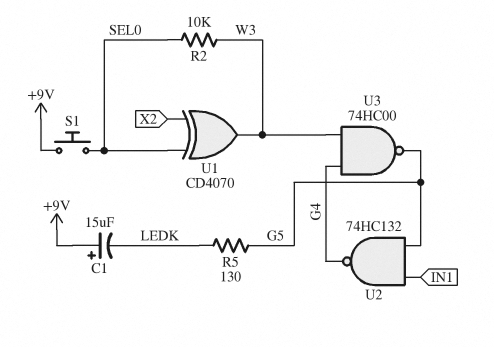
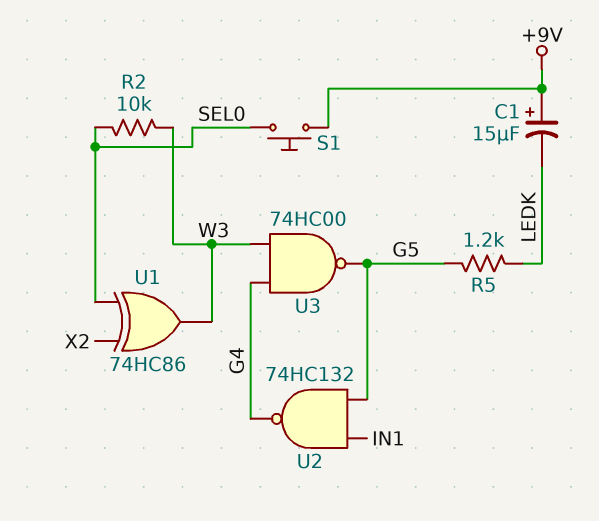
R5: 130 (G5, LEDK) -> 1.2k (G5, LEDK)
U1: XOR CD4070 (in SEL0, in X2, out W3) -> XOR 74HC86 (in SEL0, in X2, out W3)

